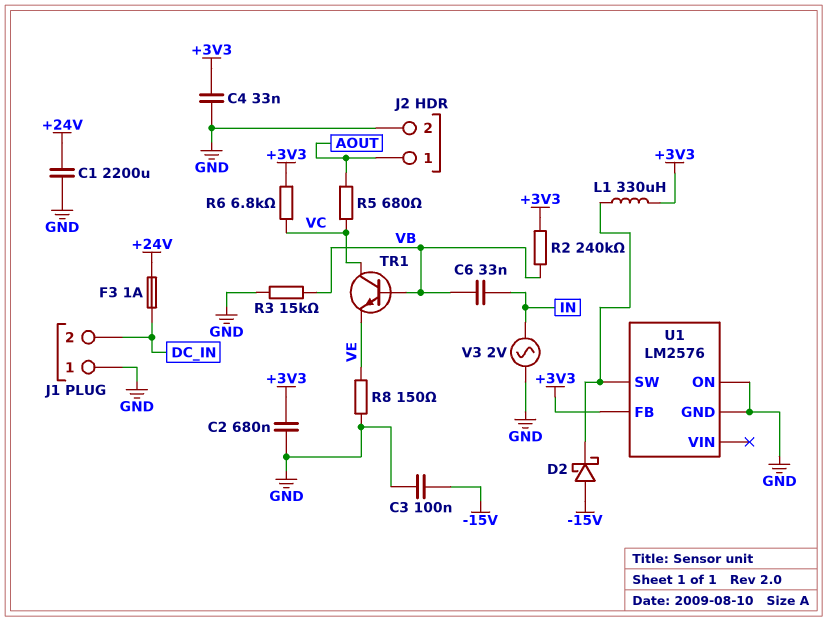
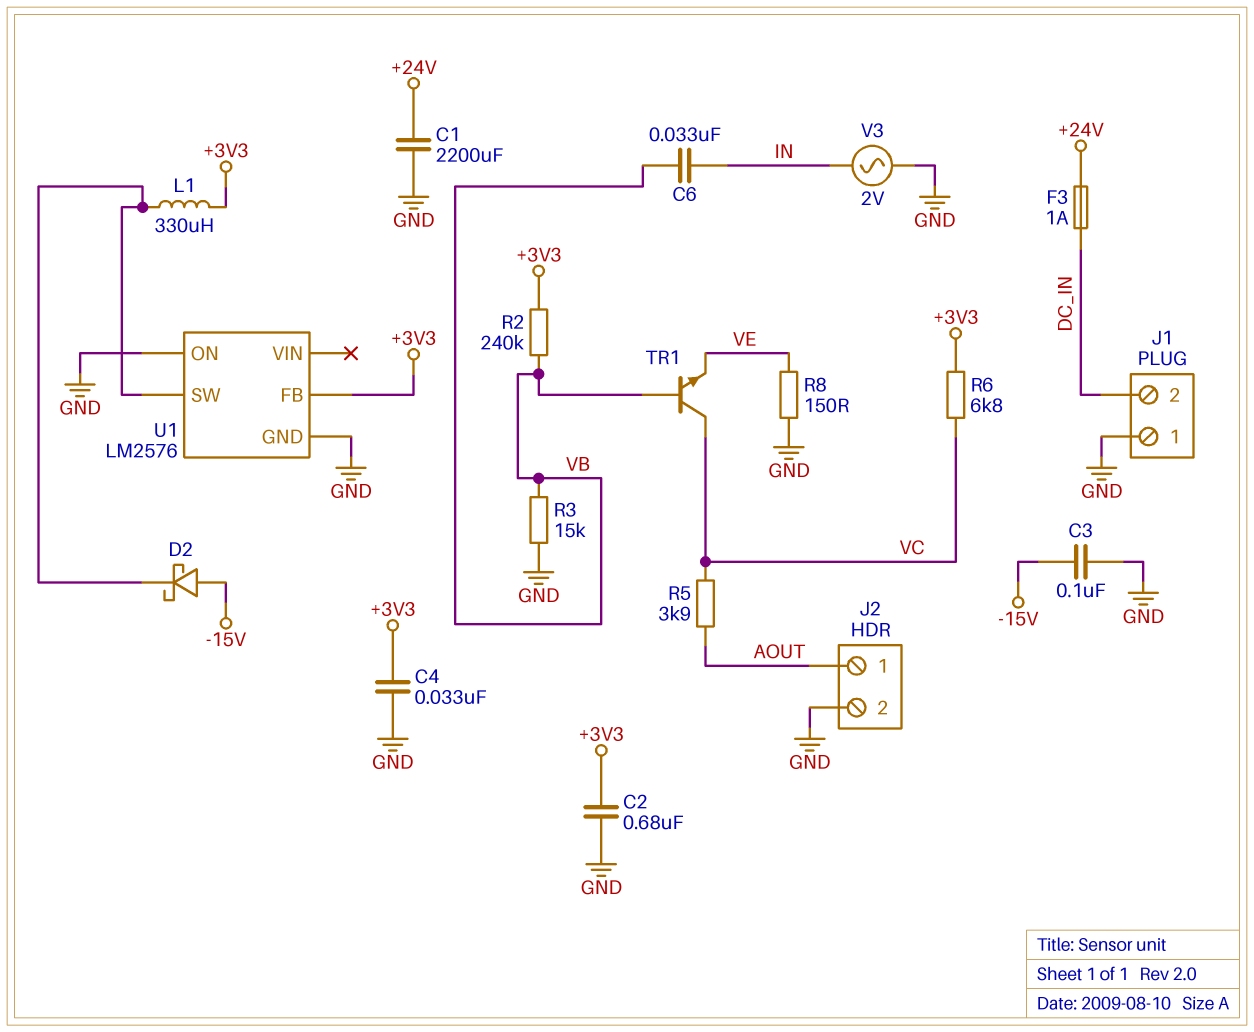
R5: 680 (AOUT, VC) -> 3.9k (AOUT, VC)

